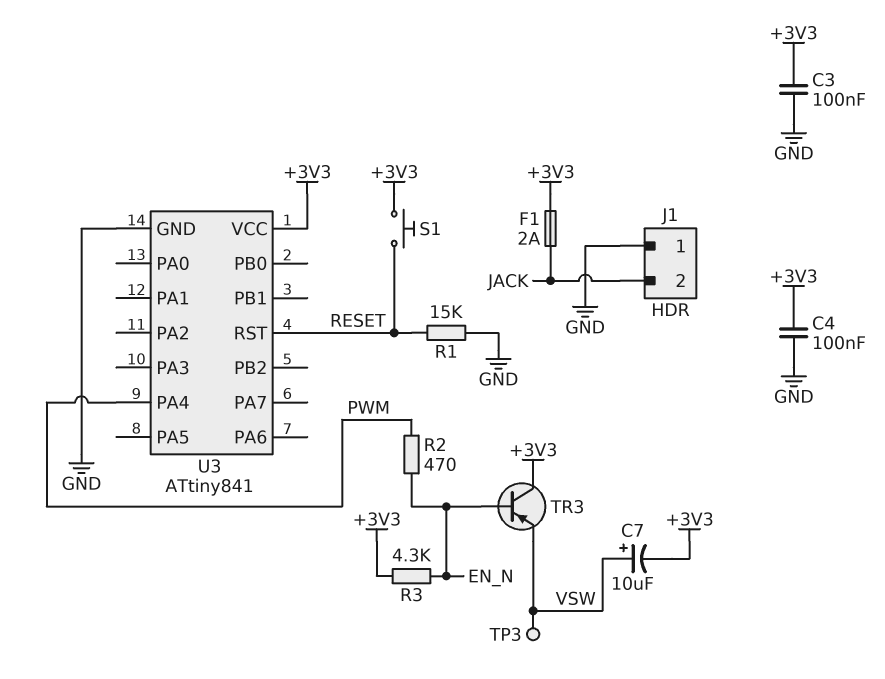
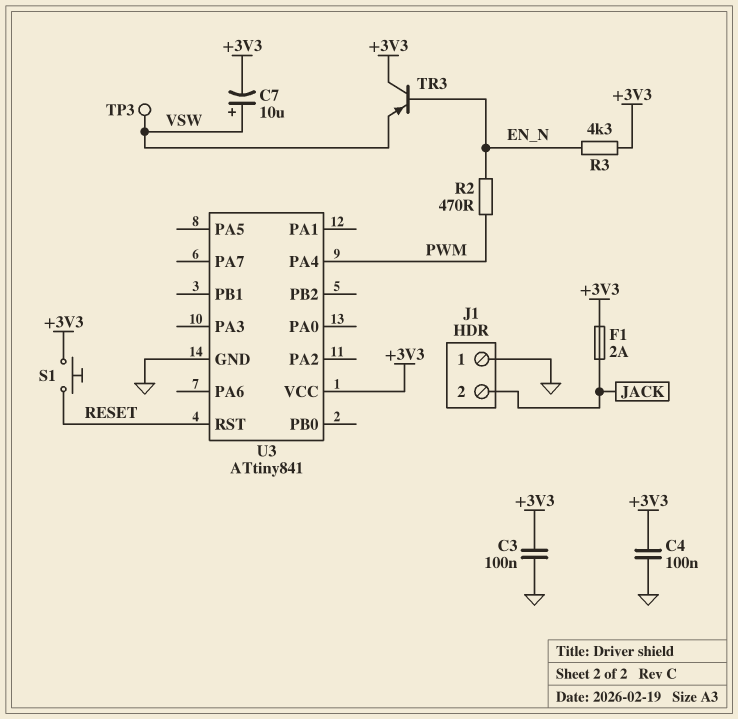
R1: 15k (GND, RESET) -> none

